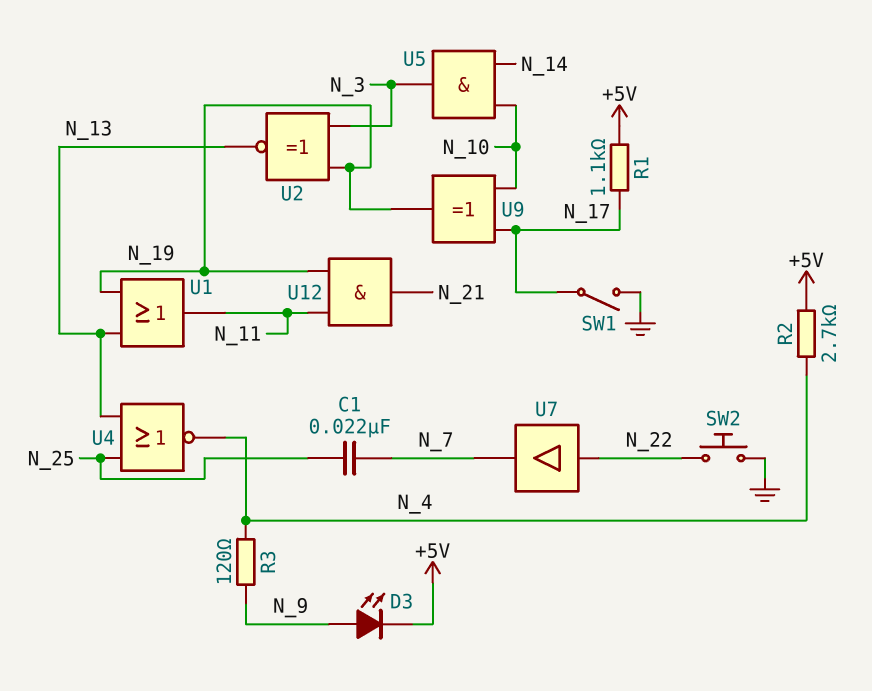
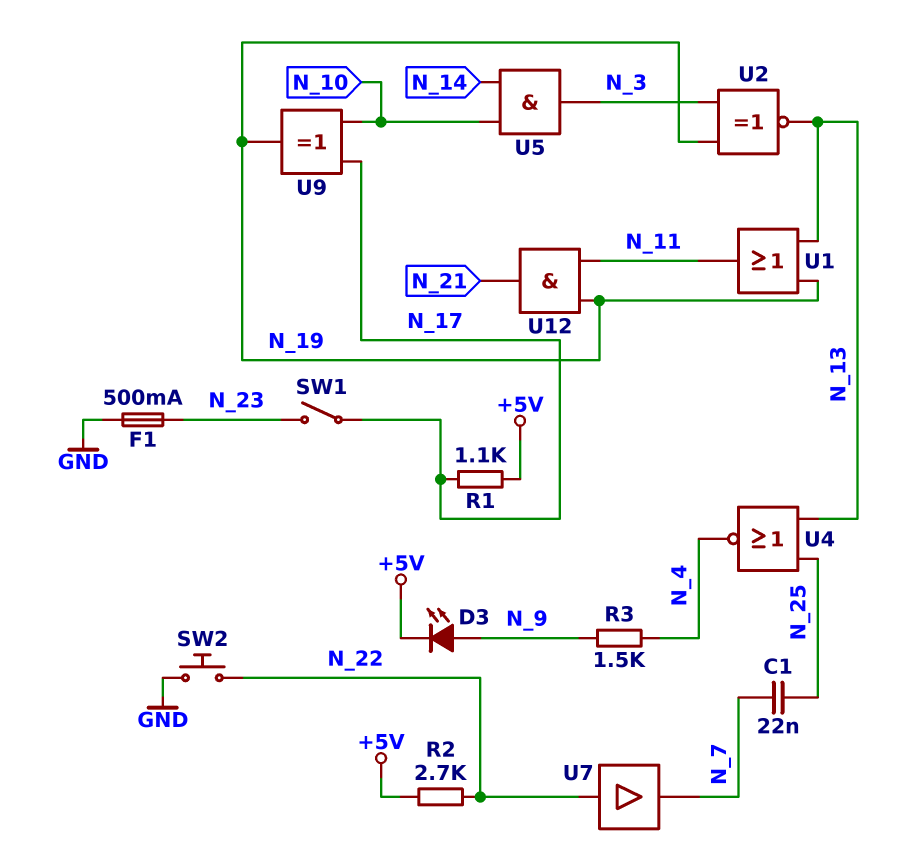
F1: none -> 500mA (GND, N_23)
R2: 2.7k (+5V, N_4) -> 2.7k (+5V, N_22)
R3: 120 (N_4, N_9) -> 1.5k (N_4, N_9)
SW1: switch (GND, N_17) -> switch (N_17, N_23)

